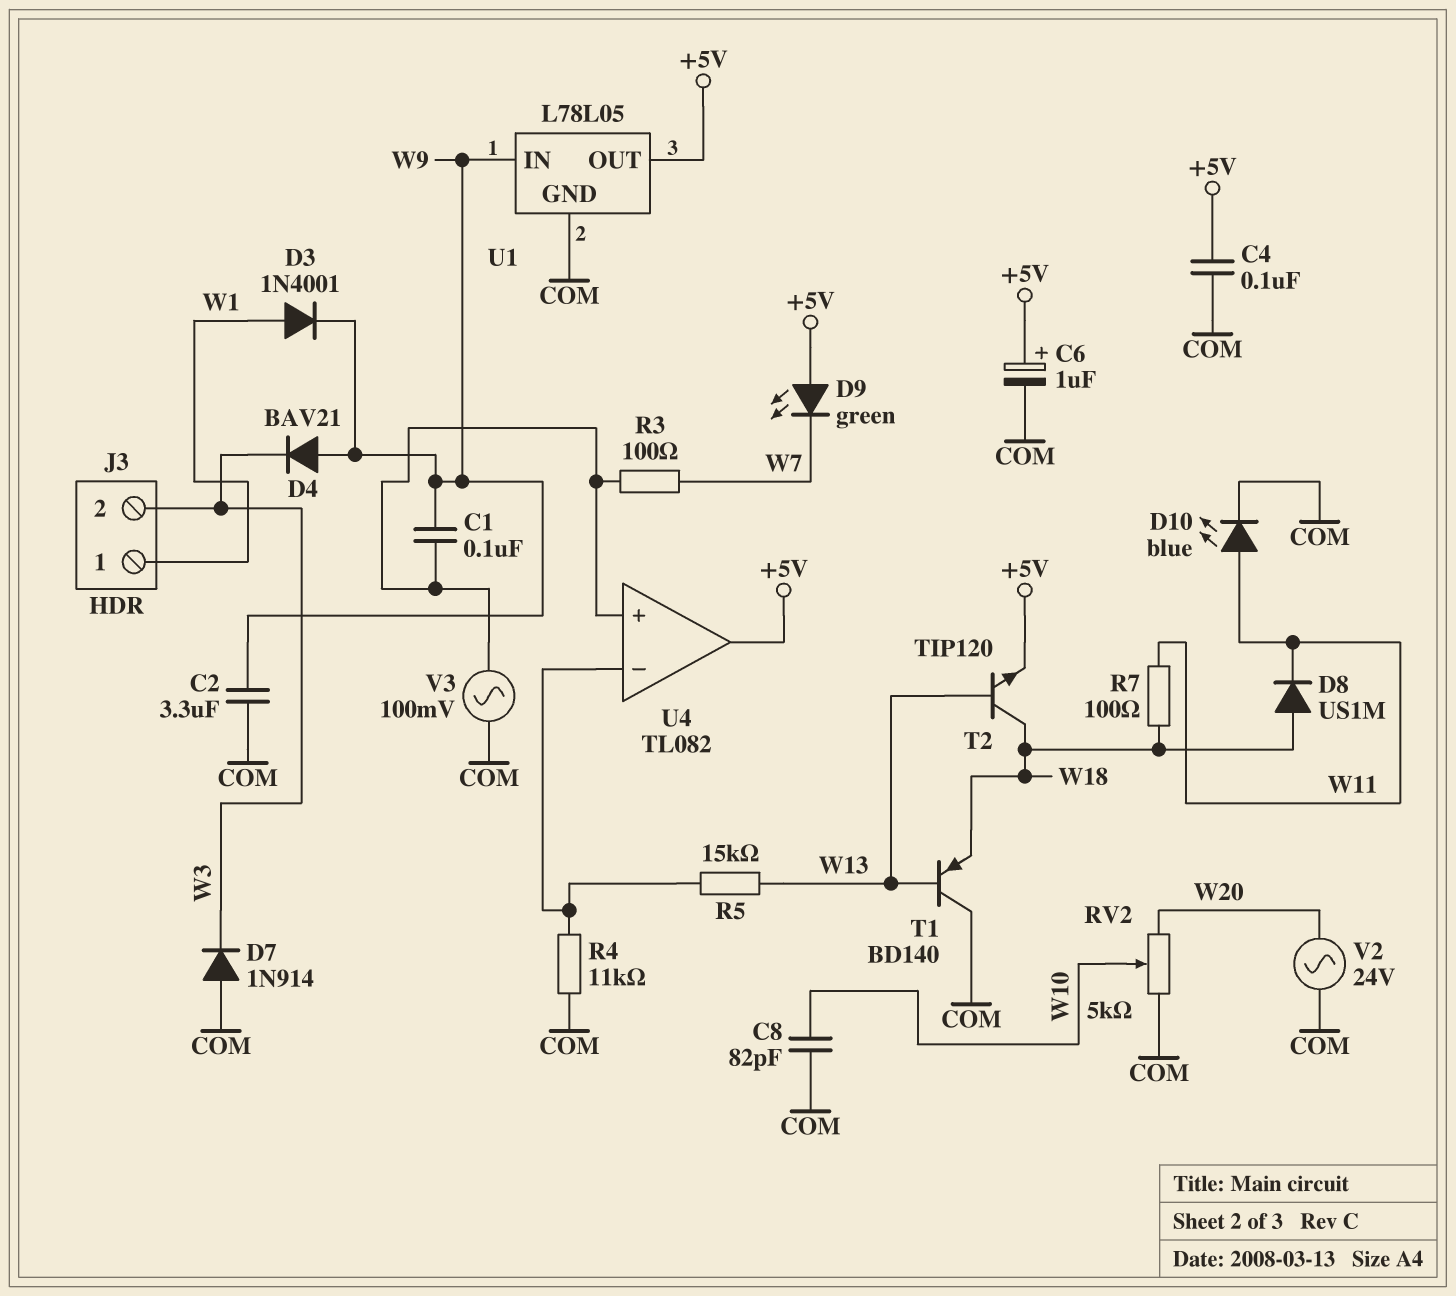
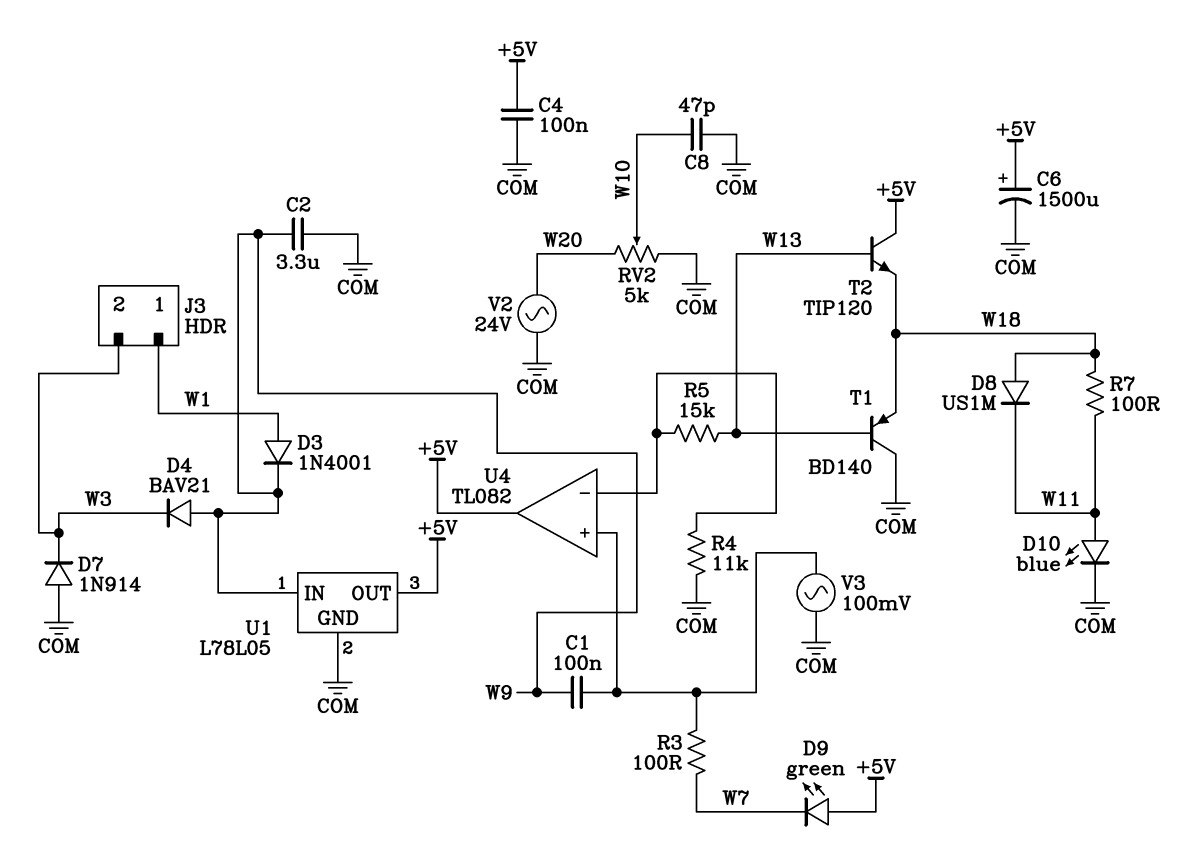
C6: 1uF (plus +5V, minus COM) -> 1500uF (plus +5V, minus COM)
C8: 82pF (COM, W10) -> 47pF (COM, W10)
T2: NPN TIP120 (B W13, C W18, E +5V) -> NPN TIP120 (B W13, C +5V, E W18)

